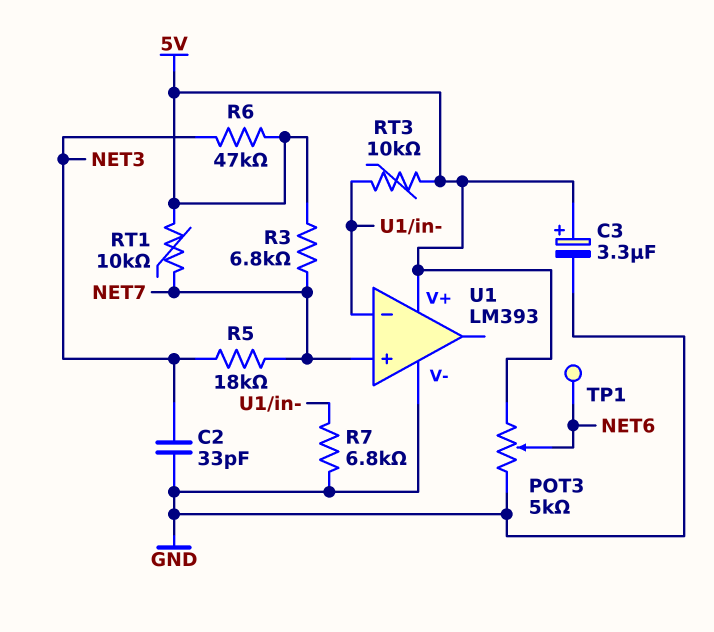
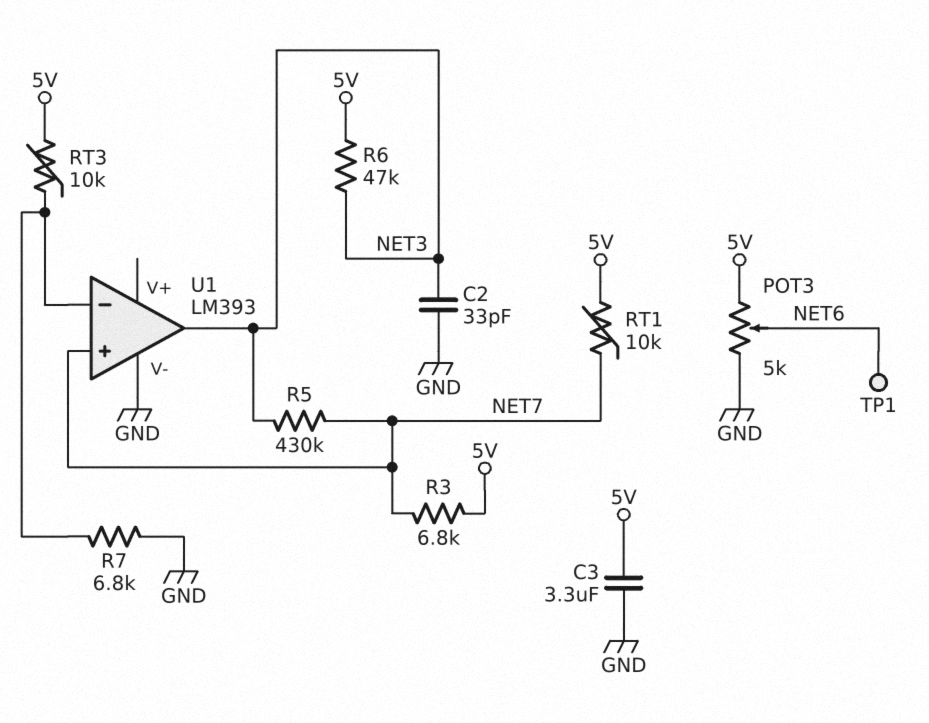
C3: 3.3uF (plus 5V, minus GND) -> 3.3uF (5V, GND)
R5: 18k (NET3, NET7) -> 430k (NET3, NET7)
U1 pin V+: 5V -> none
U1 pin out: none -> NET3

